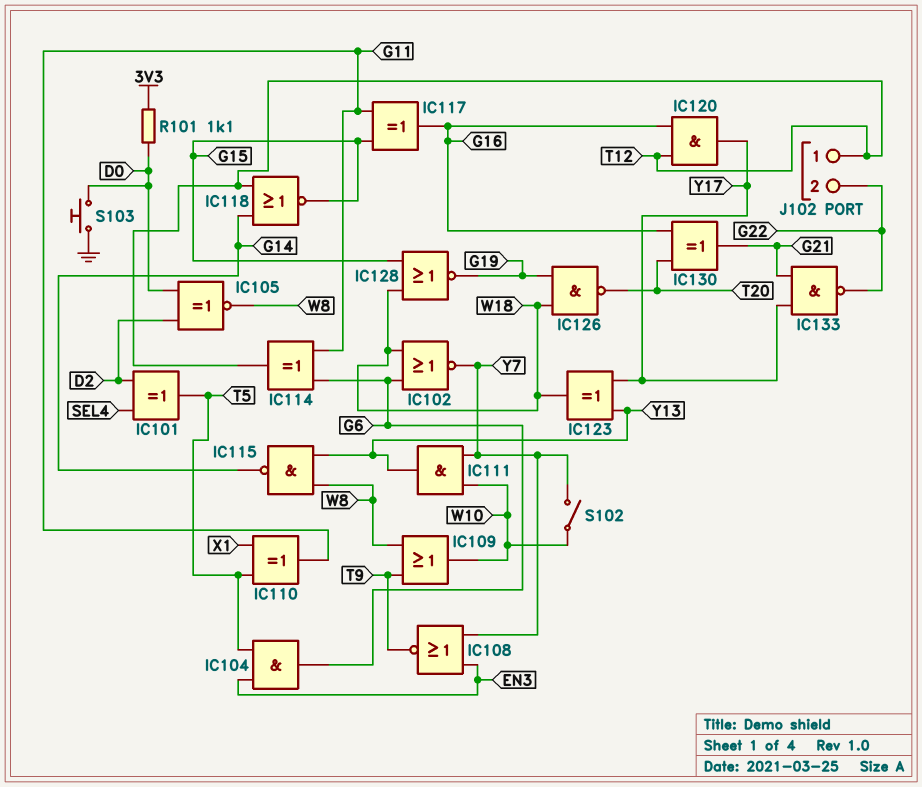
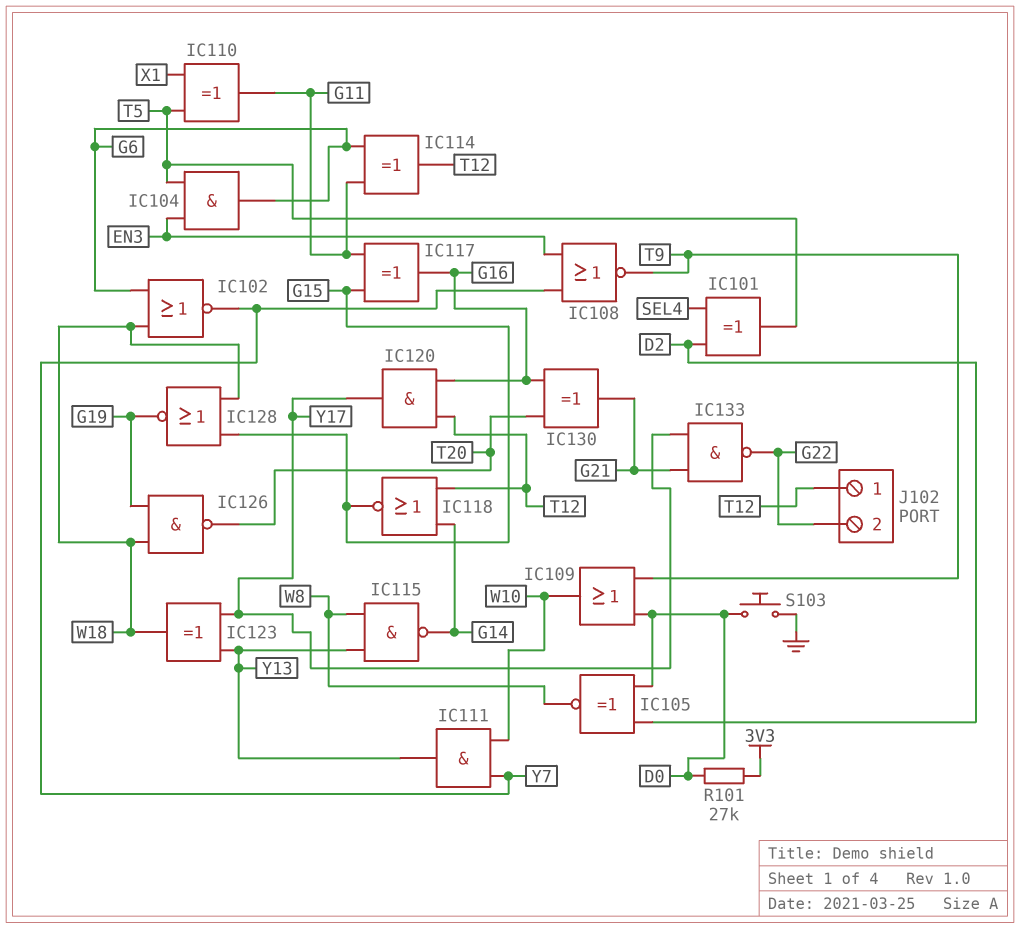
IC109: OR (in T9, in W8, out W10) -> OR (in D0, in T9, out W10)
R101: 1.1k (3V3, D0) -> 27k (3V3, D0)
S102: switch (W10, Y7) -> none

